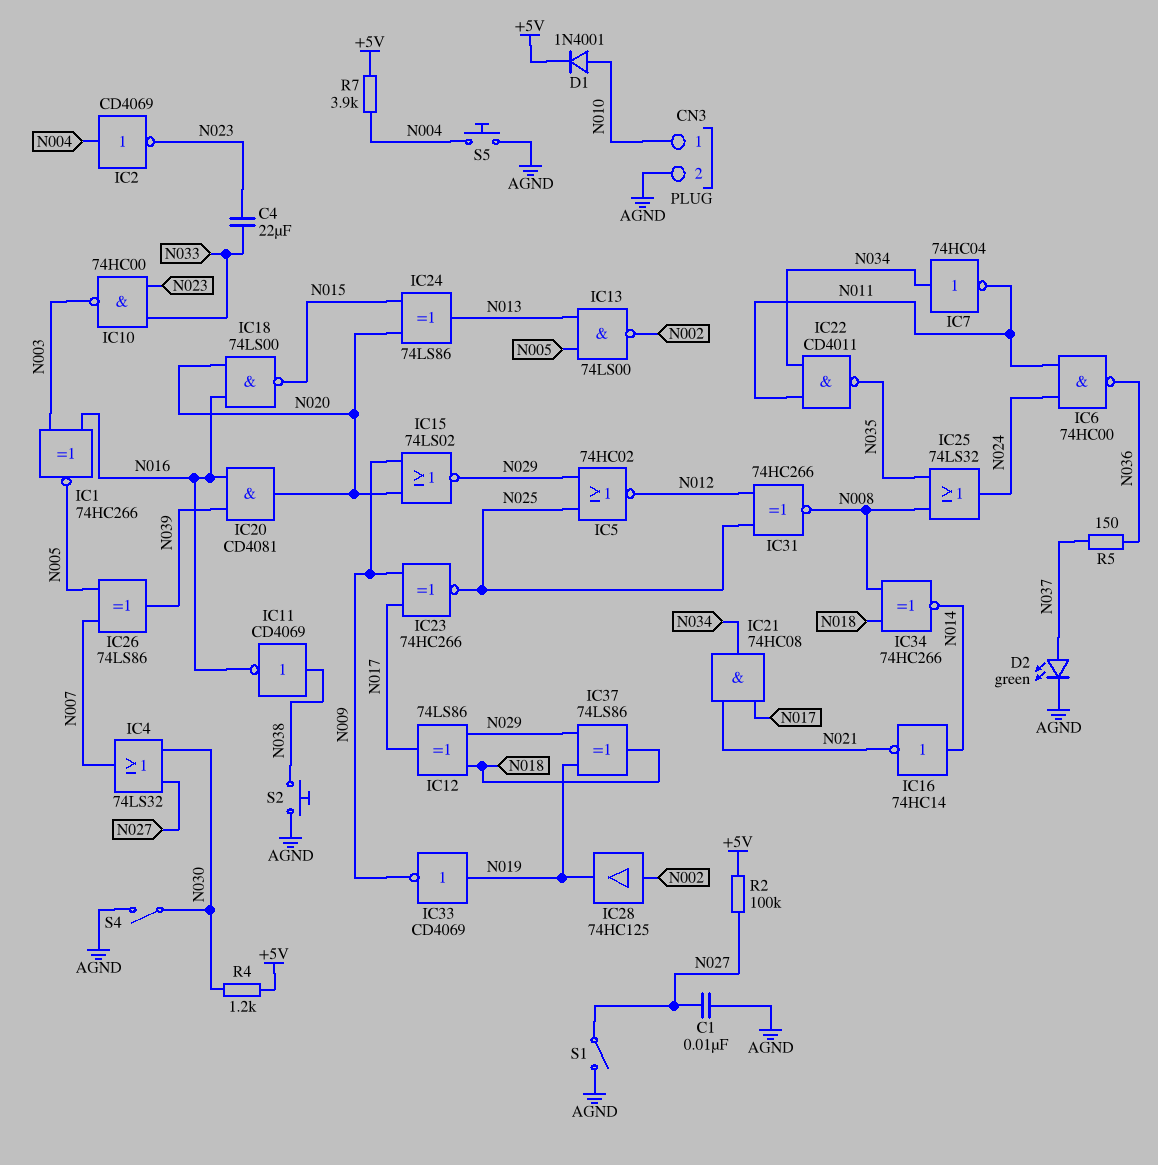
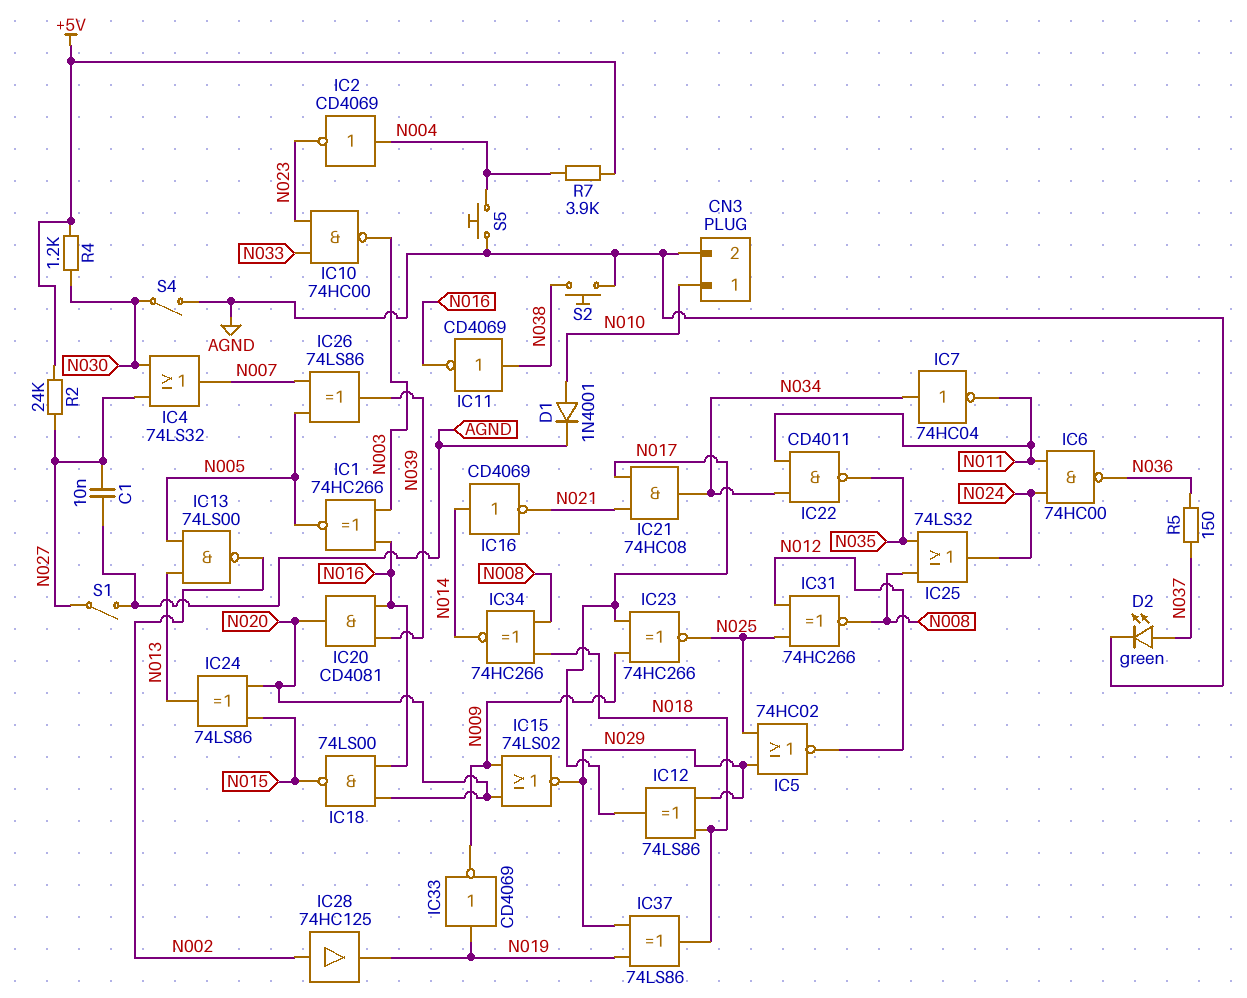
C4: 22uF (N023, N033) -> none
D1: diode 1N4001 (A N010, K +5V) -> diode 1N4001 (A N010, K AGND)
IC16: NOT 74HC14 (in N014, out N021) -> NOT CD4069 (in N014, out N021)
R2: 100k (+5V, N027) -> 24k (+5V, N027)

